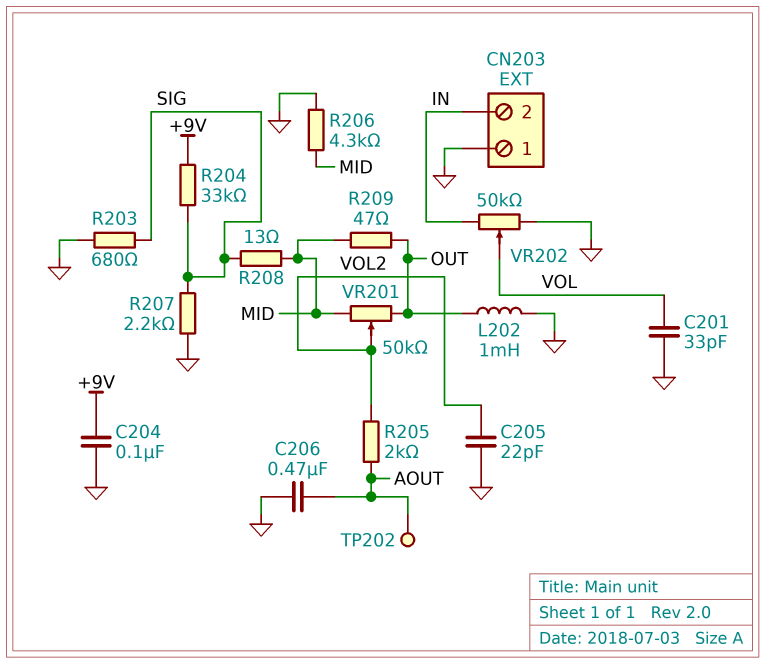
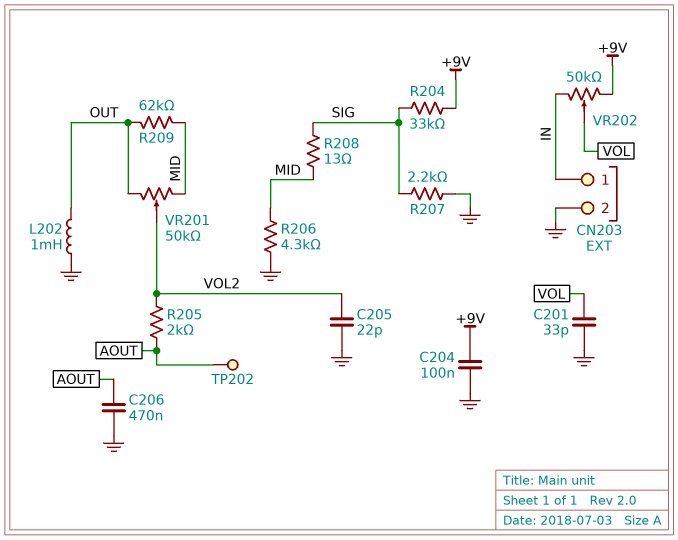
CN203 pin 1: GND -> IN
CN203 pin 2: IN -> GND
R203: 680 (GND, SIG) -> none
R209: 47 (MID, OUT) -> 62k (MID, OUT)
VR202: 50k (GND, IN, wiper VOL) -> 50k (+9V, IN, wiper VOL)

